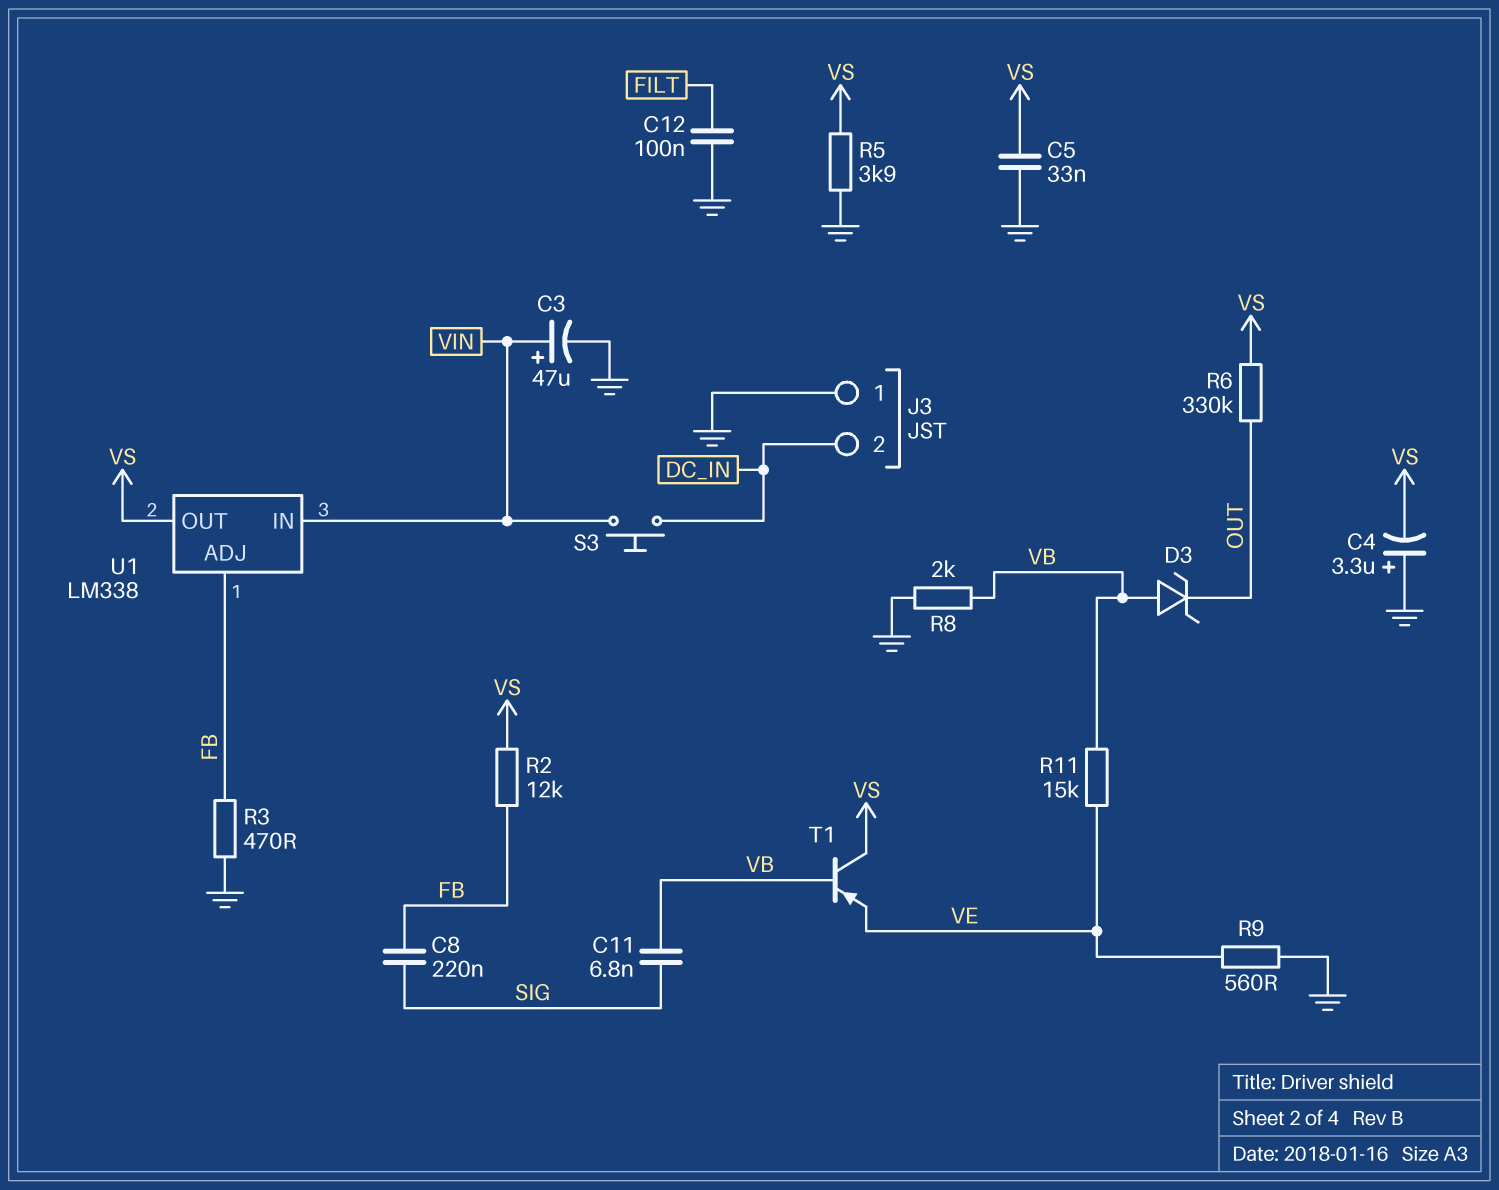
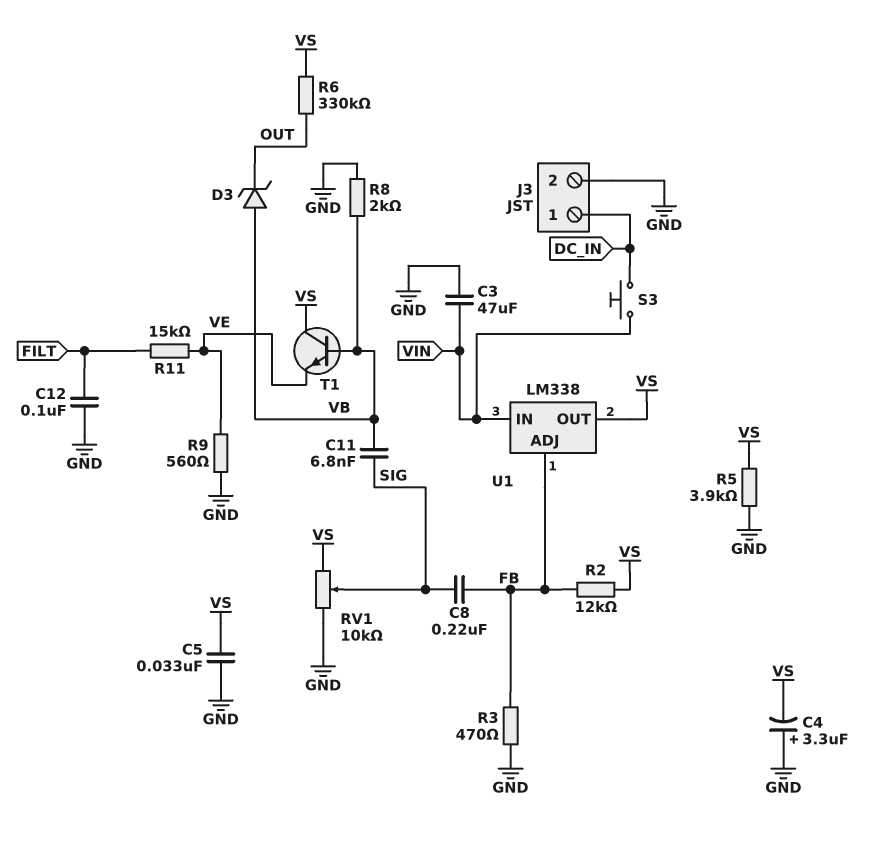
C3: 47uF (plus VIN, minus GND) -> 47uF (GND, VIN)
J3 pin 1: GND -> DC_IN
J3 pin 2: DC_IN -> GND
R11: 15k (VB, VE) -> 15k (FILT, VE)
RV1: none -> 10k (GND, VS, wiper SIG)
T1: PNP (B VB, C VS, E VE) -> NPN (B VB, C VS, E VE)

